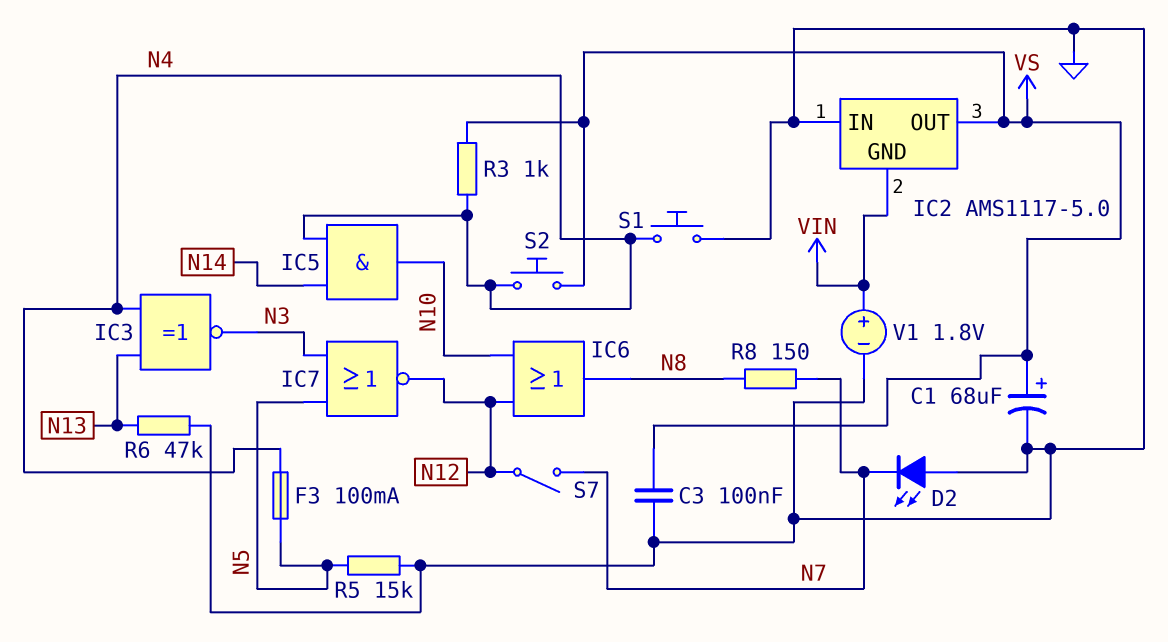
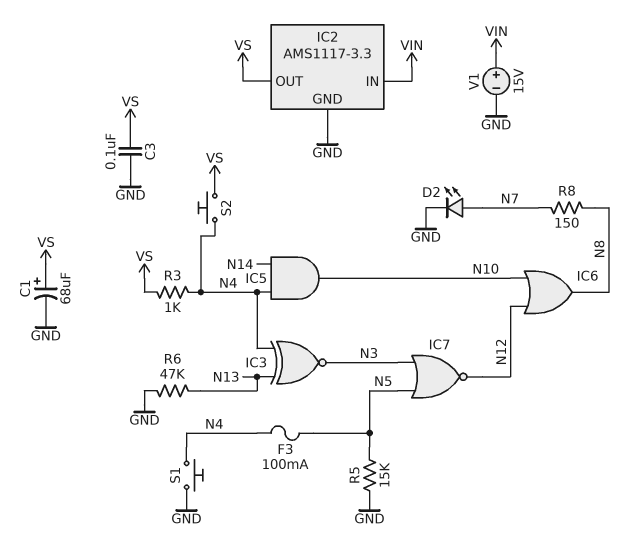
D2: LED (A GND, K N7) -> LED (A N7, K GND)
IC2: AMS1117-5.0 -> AMS1117-3.3
IC2 pin GND: VIN -> GND
IC2 pin IN: GND -> VIN
S7: switch (N7, N12) -> none
V1: 1.8V (plus VIN, minus GND) -> 15V (plus VIN, minus GND)

